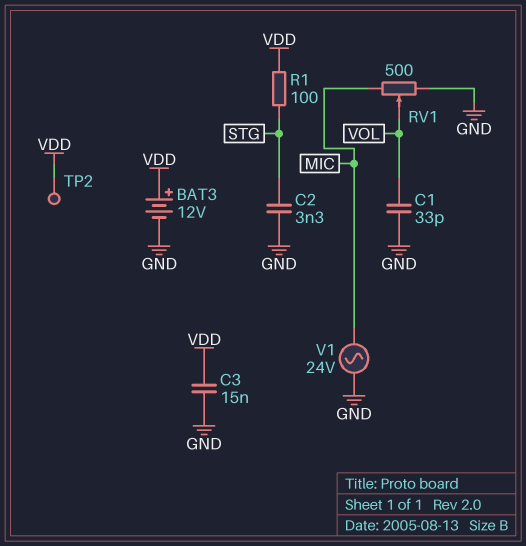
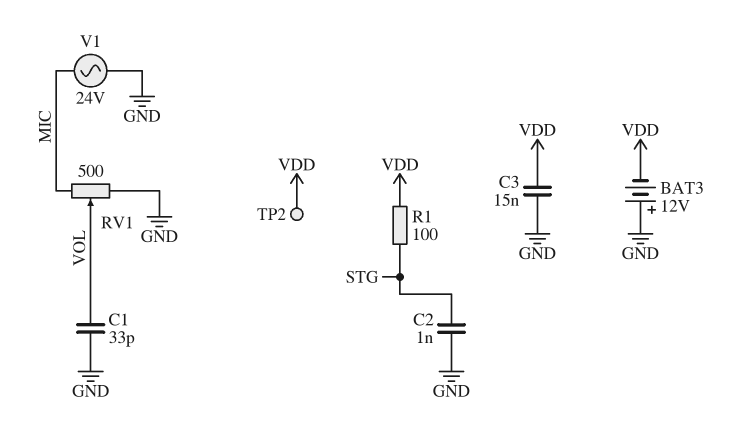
BAT3: 12V (plus VDD, minus GND) -> 12V (plus GND, minus VDD)
C2: 3.3nF (GND, STG) -> 1nF (GND, STG)

